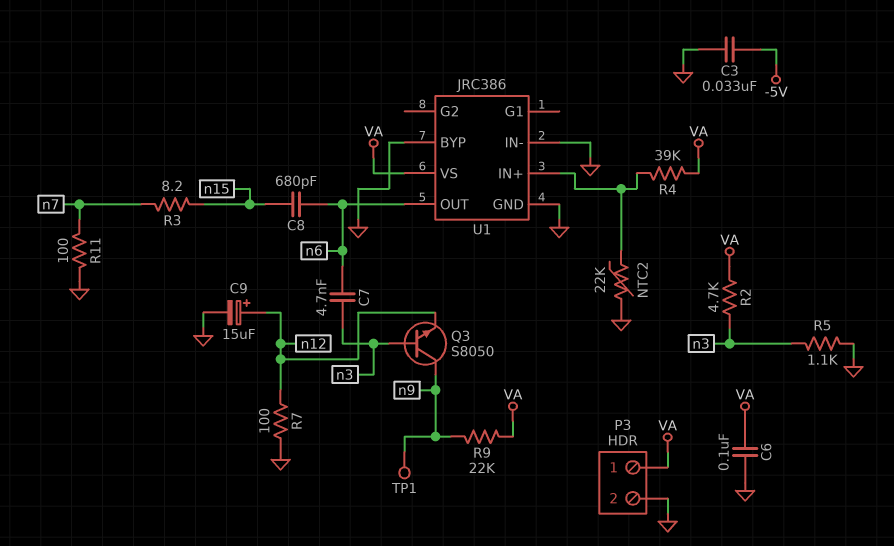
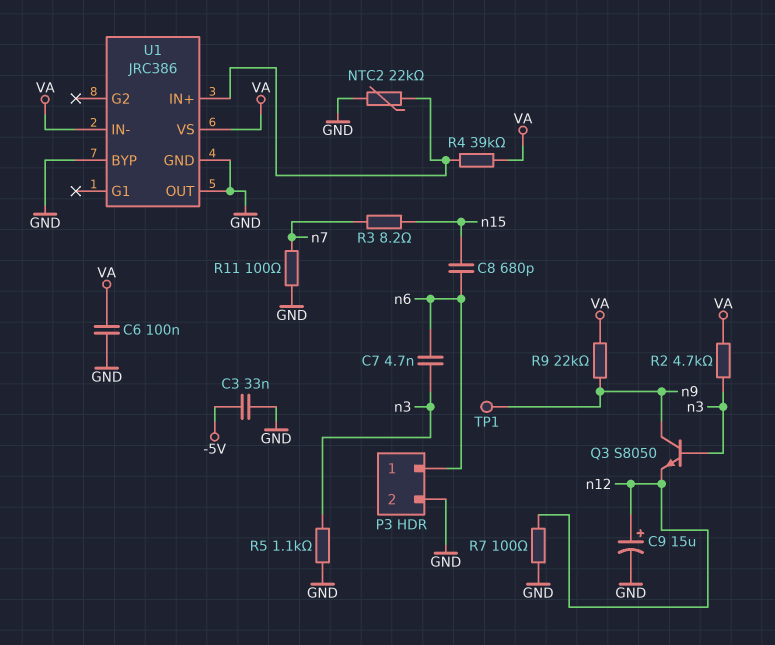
P3 pin 1: VA -> n6
U1 pin IN-: GND -> VA
U1 pin OUT: n6 -> GND

